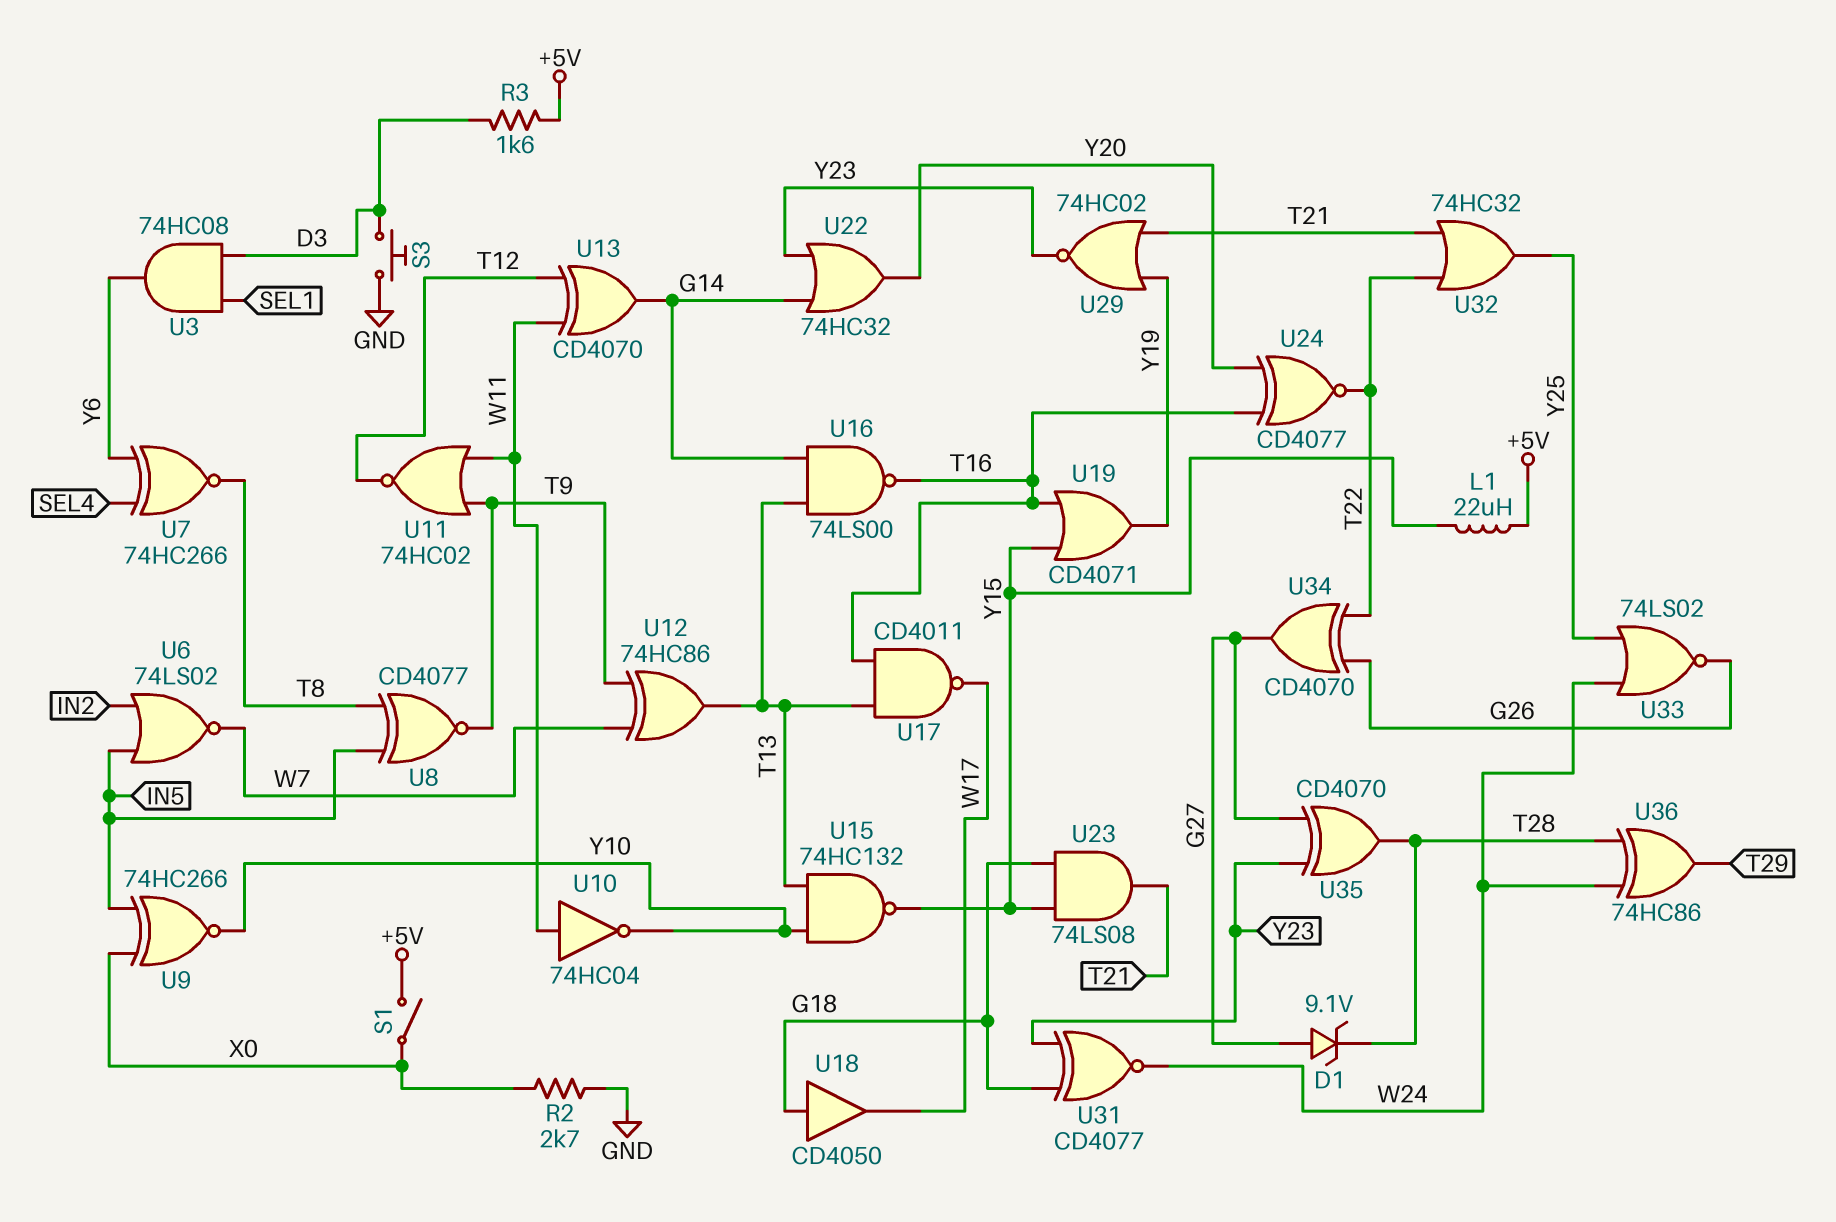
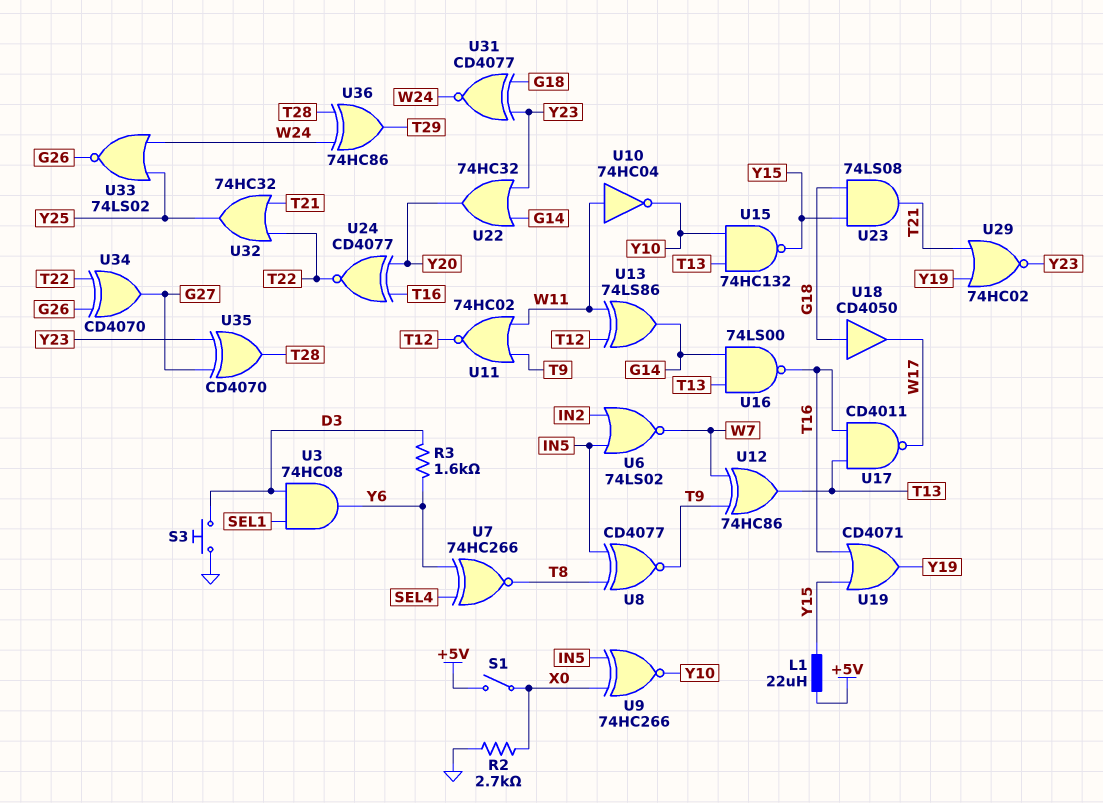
D1: zener 9.1V (A G27, K T28) -> none
R3: 1.6k (+5V, D3) -> 1.6k (D3, Y6)
U13: XOR CD4070 (in T12, in W11, out G14) -> XOR 74LS86 (in T12, in W11, out G14)

